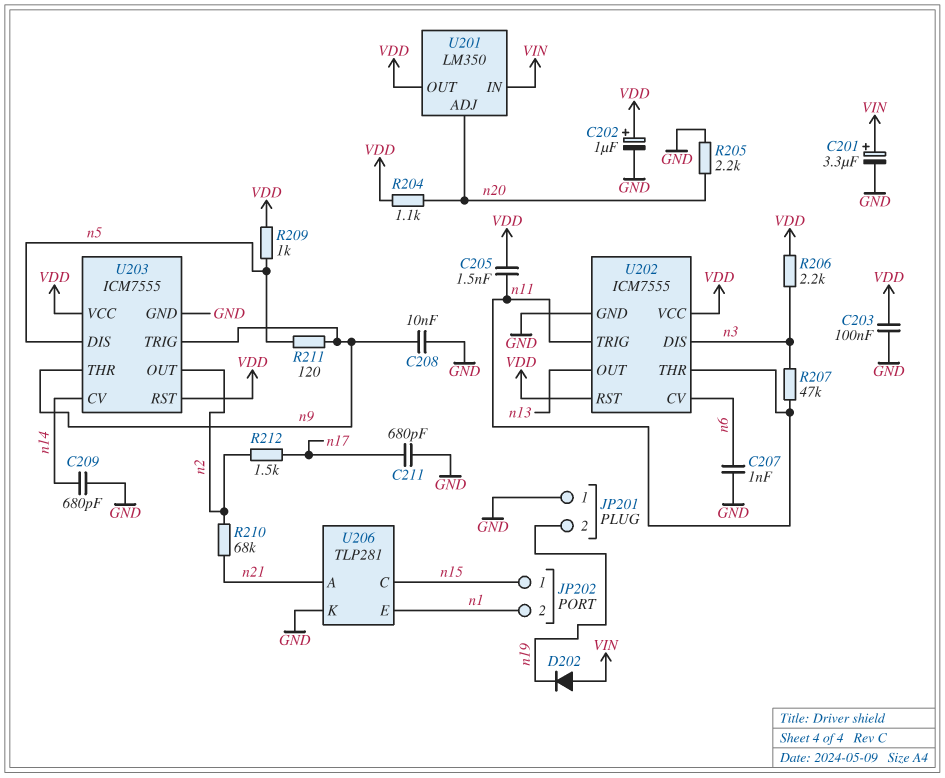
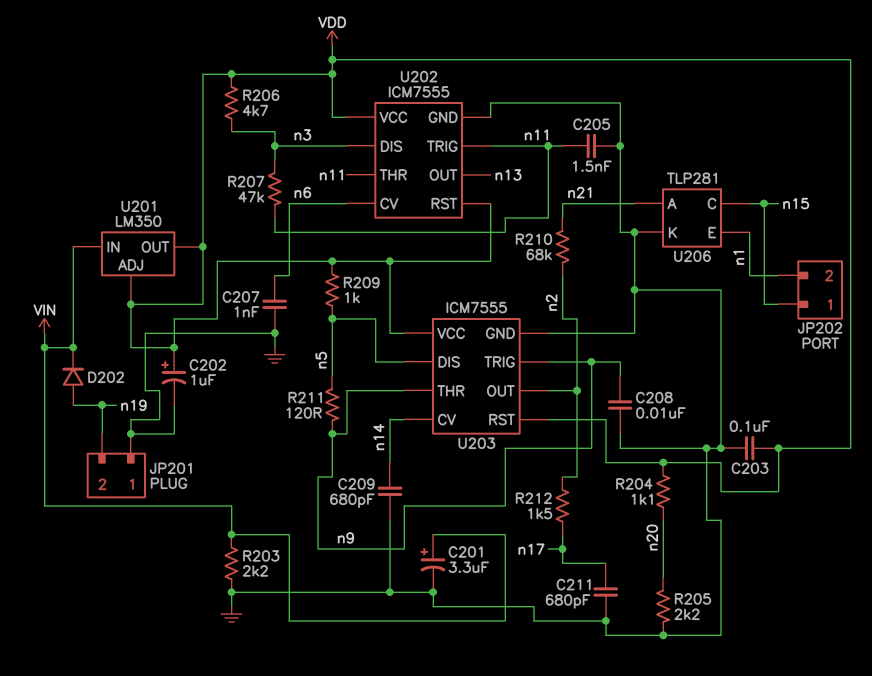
C205: 1.5nF (VDD, n11) -> 1.5nF (GND, n11)
D202: diode (A VIN, K n19) -> diode (A n19, K VIN)
R203: none -> 2.2k (GND, VIN)
R206: 2.2k (VDD, n3) -> 4.7k (VDD, n3)
U201 pin ADJ: n20 -> VDD

